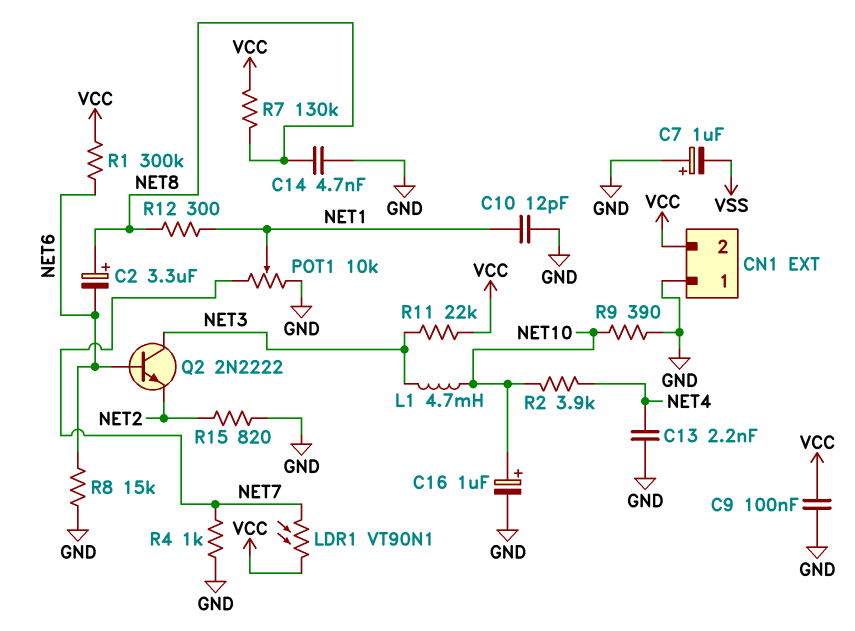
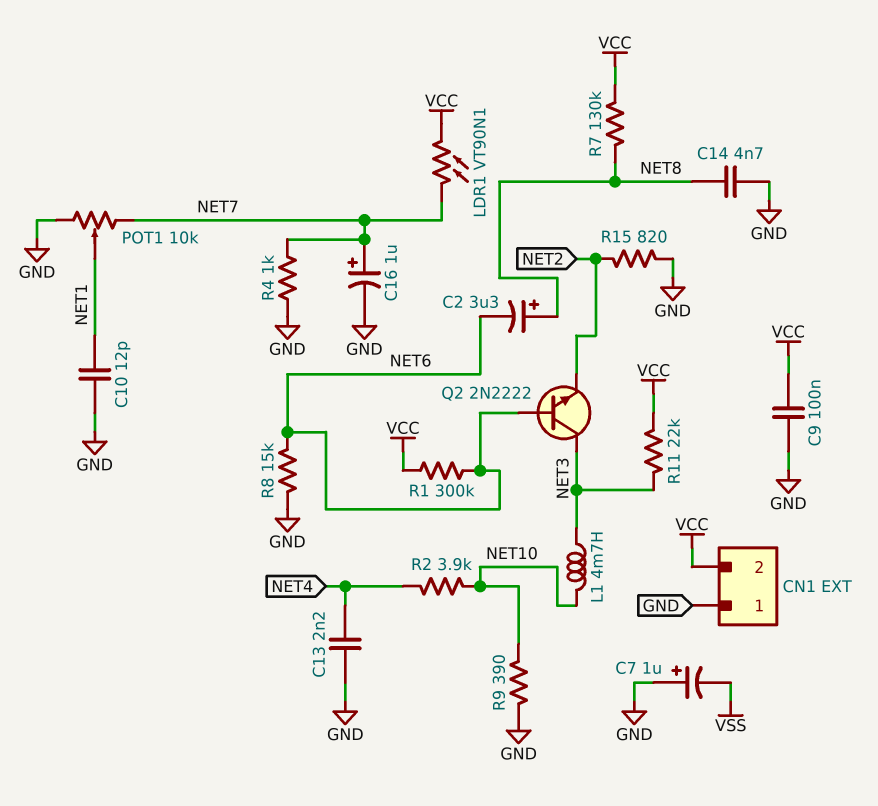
C16: 1uF (plus NET10, minus GND) -> 1uF (plus NET7, minus GND)
R12: 300 (NET1, NET8) -> none

